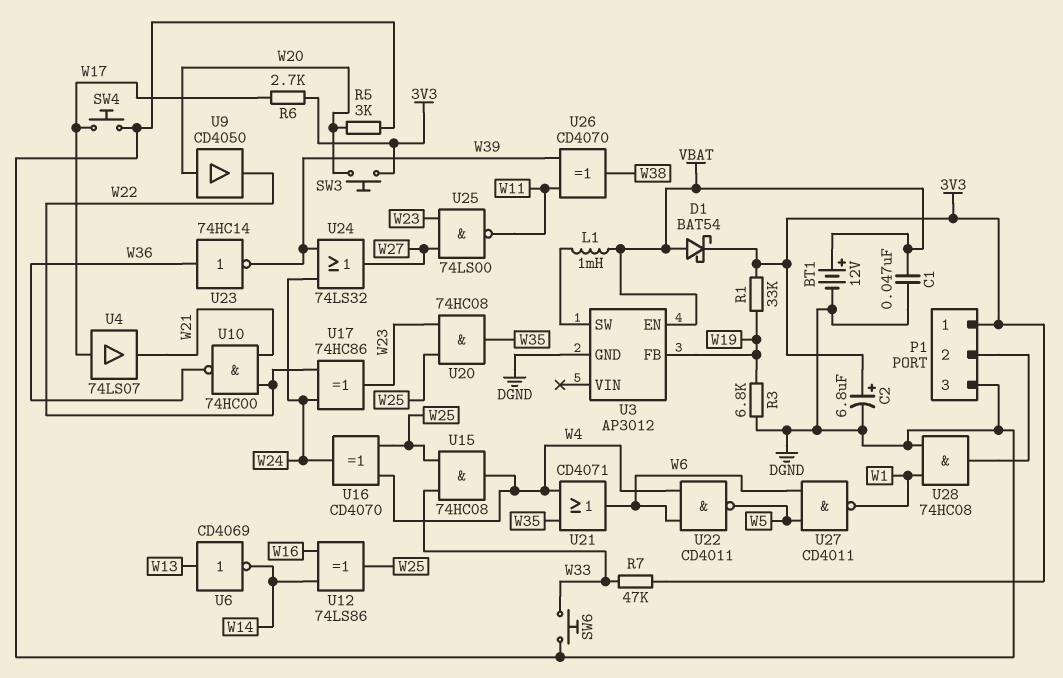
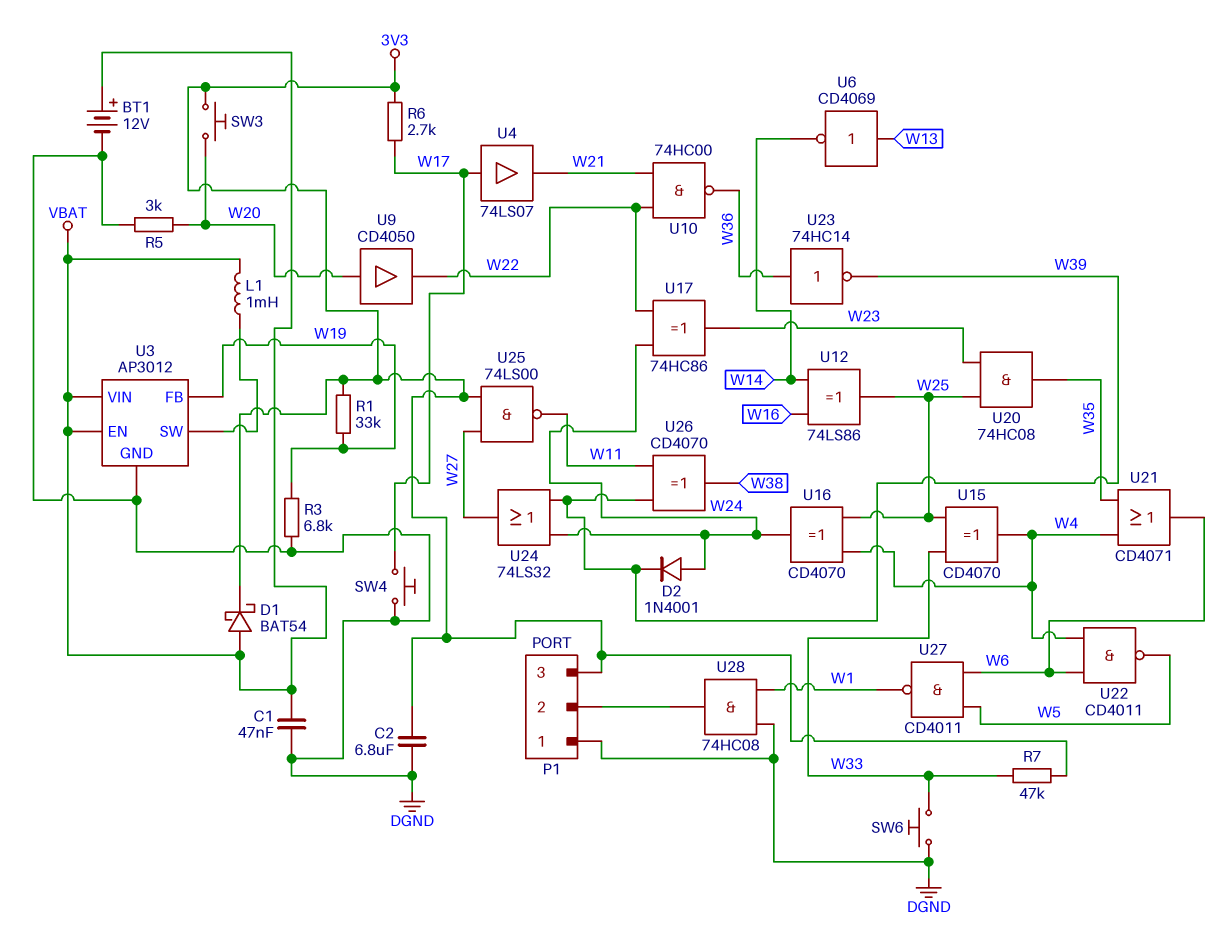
C2: 6.8uF (plus 3V3, minus DGND) -> 6.8uF (3V3, DGND)
D2: none -> diode 1N4001 (A W24, K W39)
P1 pin 1: 3V3 -> DGND
P1 pin 3: DGND -> 3V3
U3 pin VIN: none -> VBAT
U15: AND 74HC08 (in W25, in W33, out W4) -> XOR CD4070 (in W25, in W33, out W4)
U25: NAND 74LS00 (in W23, in W27, out W11) -> NAND 74LS00 (in 3V3, in W27, out W11)

